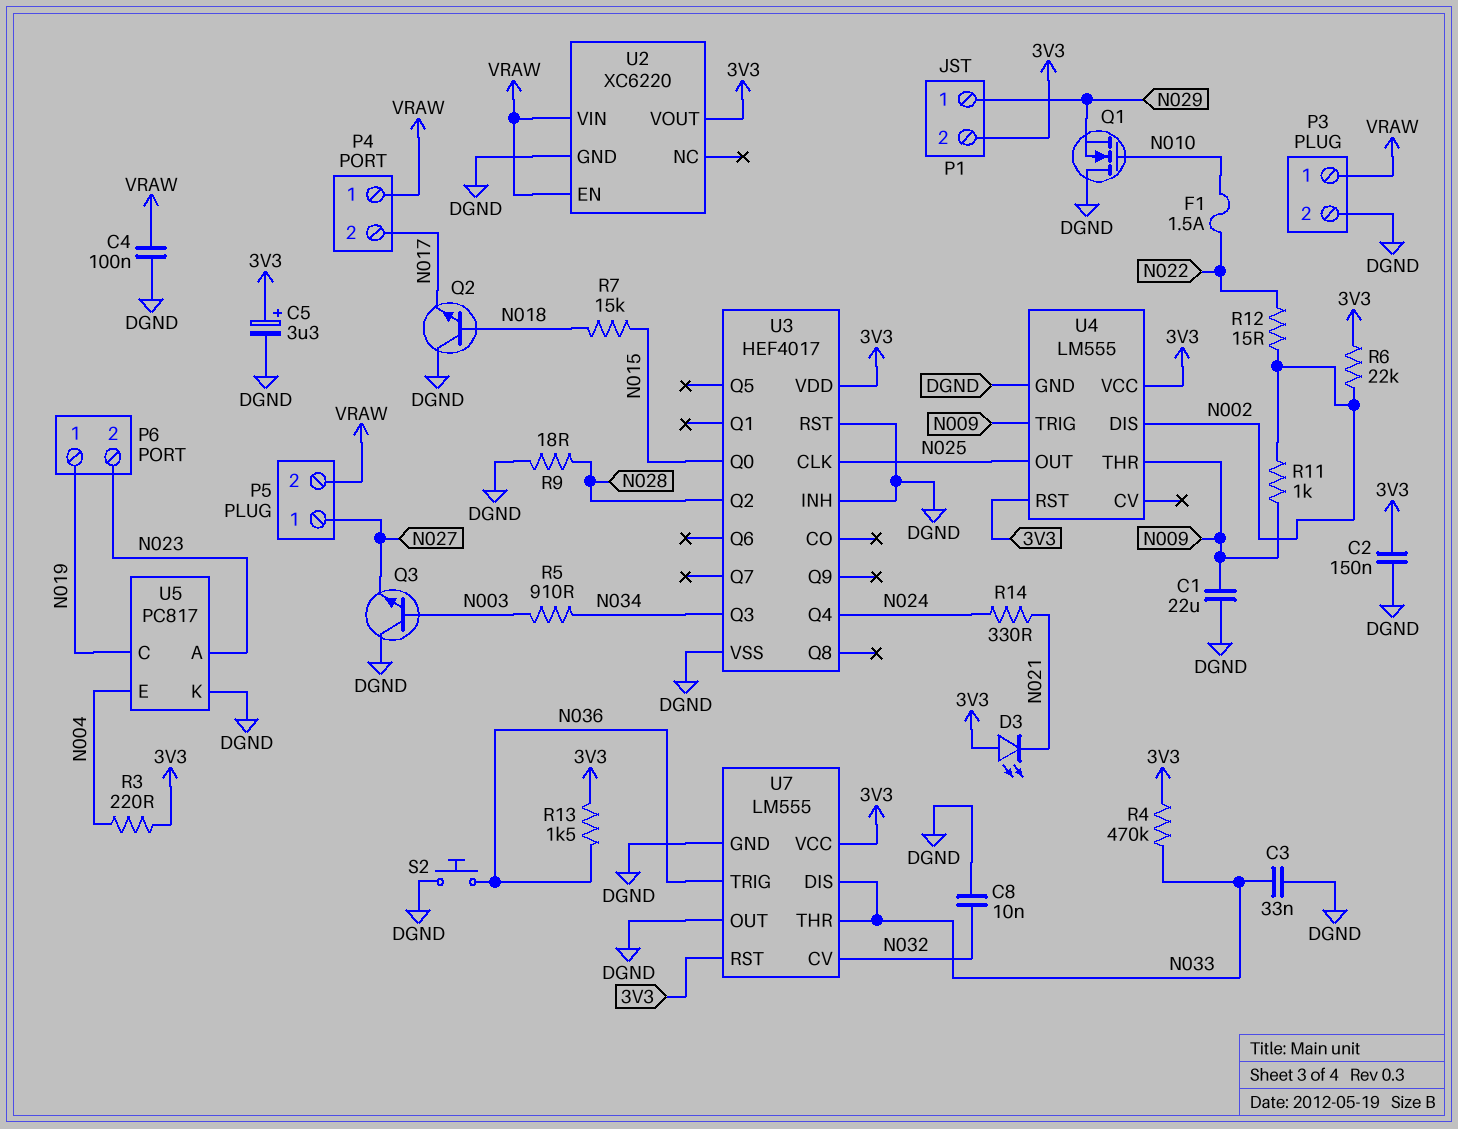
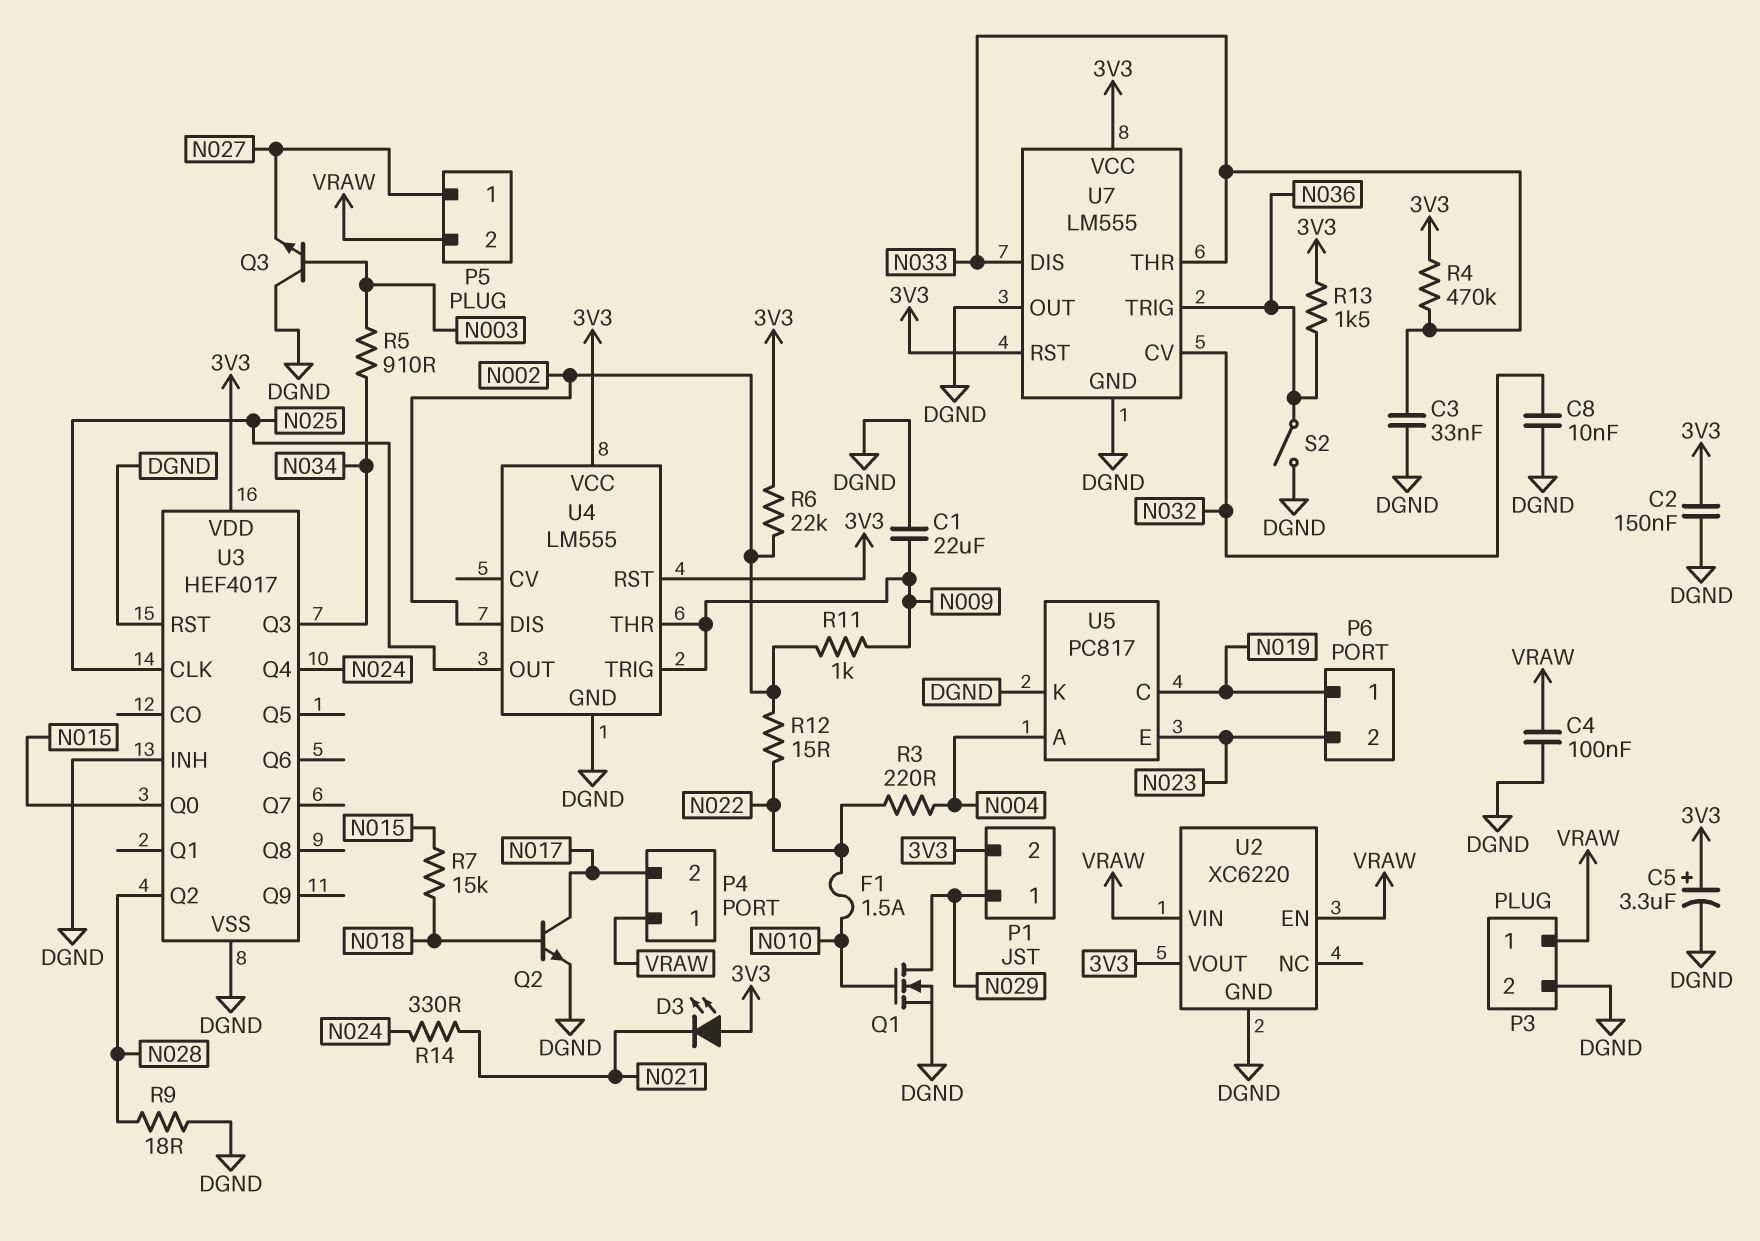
Q1: NMOS (G N010, D DGND, S N029) -> NMOS (G N010, D N029, S DGND)
Q2: NPN (B N018, C DGND, E N017) -> NPN (B N018, C N017, E DGND)
R3: 220 (3V3, N004) -> 220 (N004, N022)
S2: button (DGND, N036) -> switch (DGND, N036)
U5 pin A: N023 -> N004
U5 pin E: N004 -> N023

